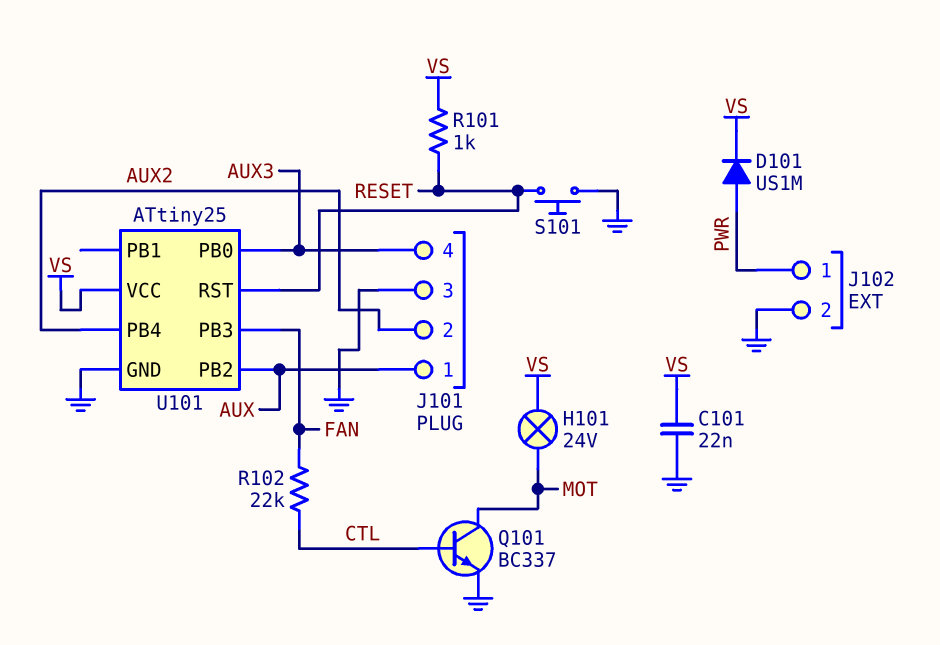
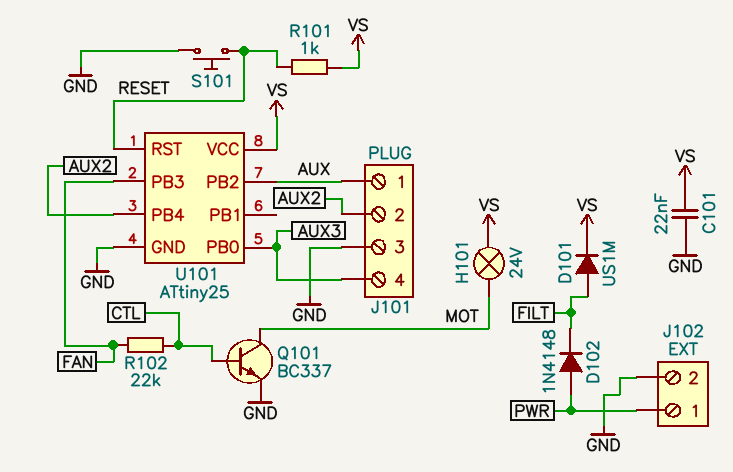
D101: diode US1M (A PWR, K VS) -> diode US1M (A FILT, K VS)
D102: none -> diode 1N4148 (A PWR, K FILT)

